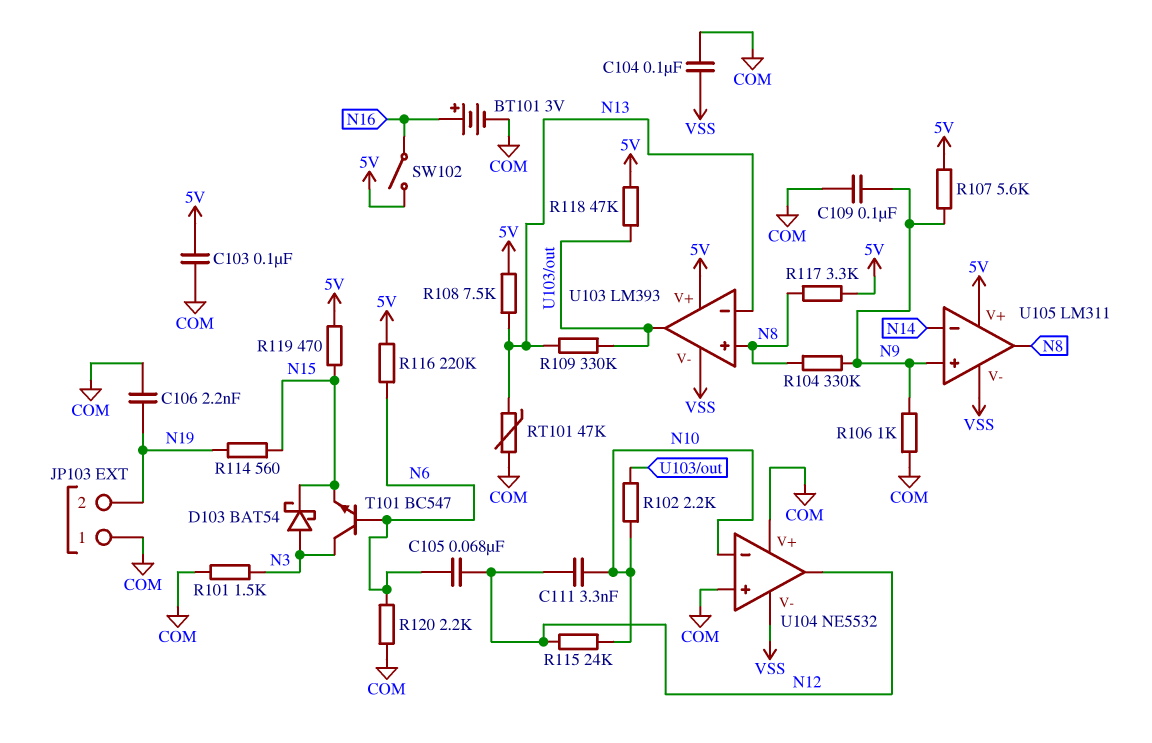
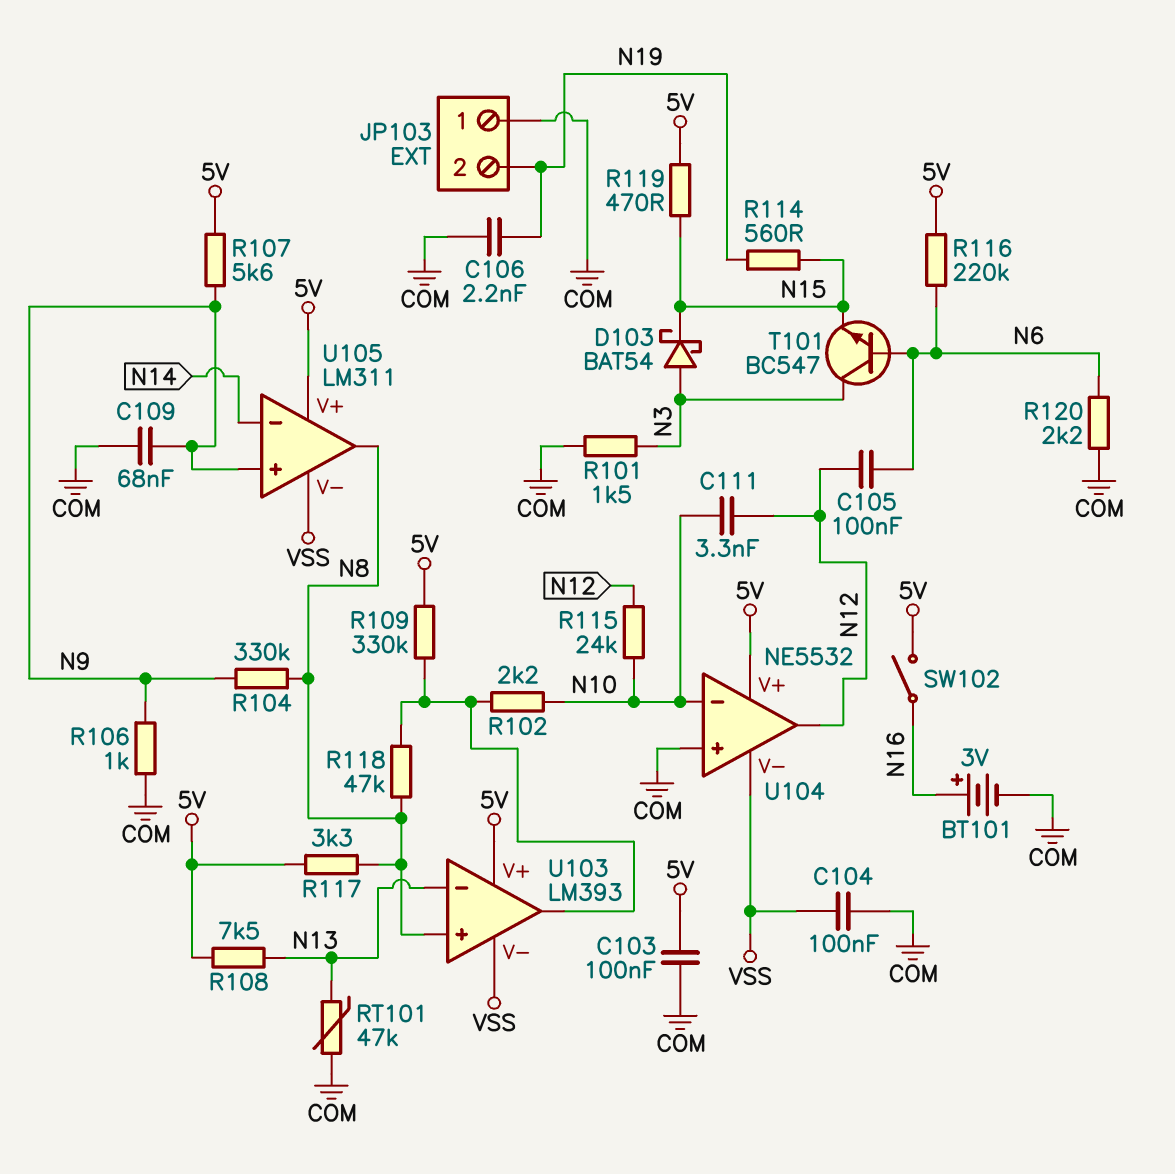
C105: 68nF (N6, N12) -> 100nF (N6, N12)
C109: 100nF (COM, N9) -> 68nF (COM, N9)
R109: 330k (N13, U103/out) -> 330k (5V, U103/out)
R118: 47k (5V, U103/out) -> 47k (N8, U103/out)
U104 pin V+: COM -> 5V

